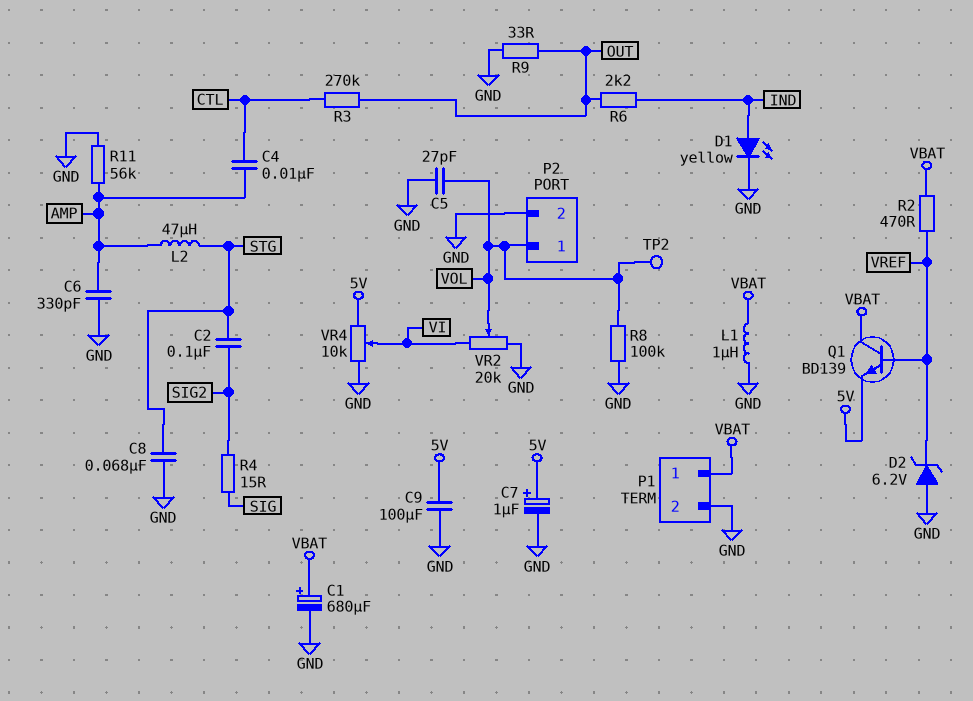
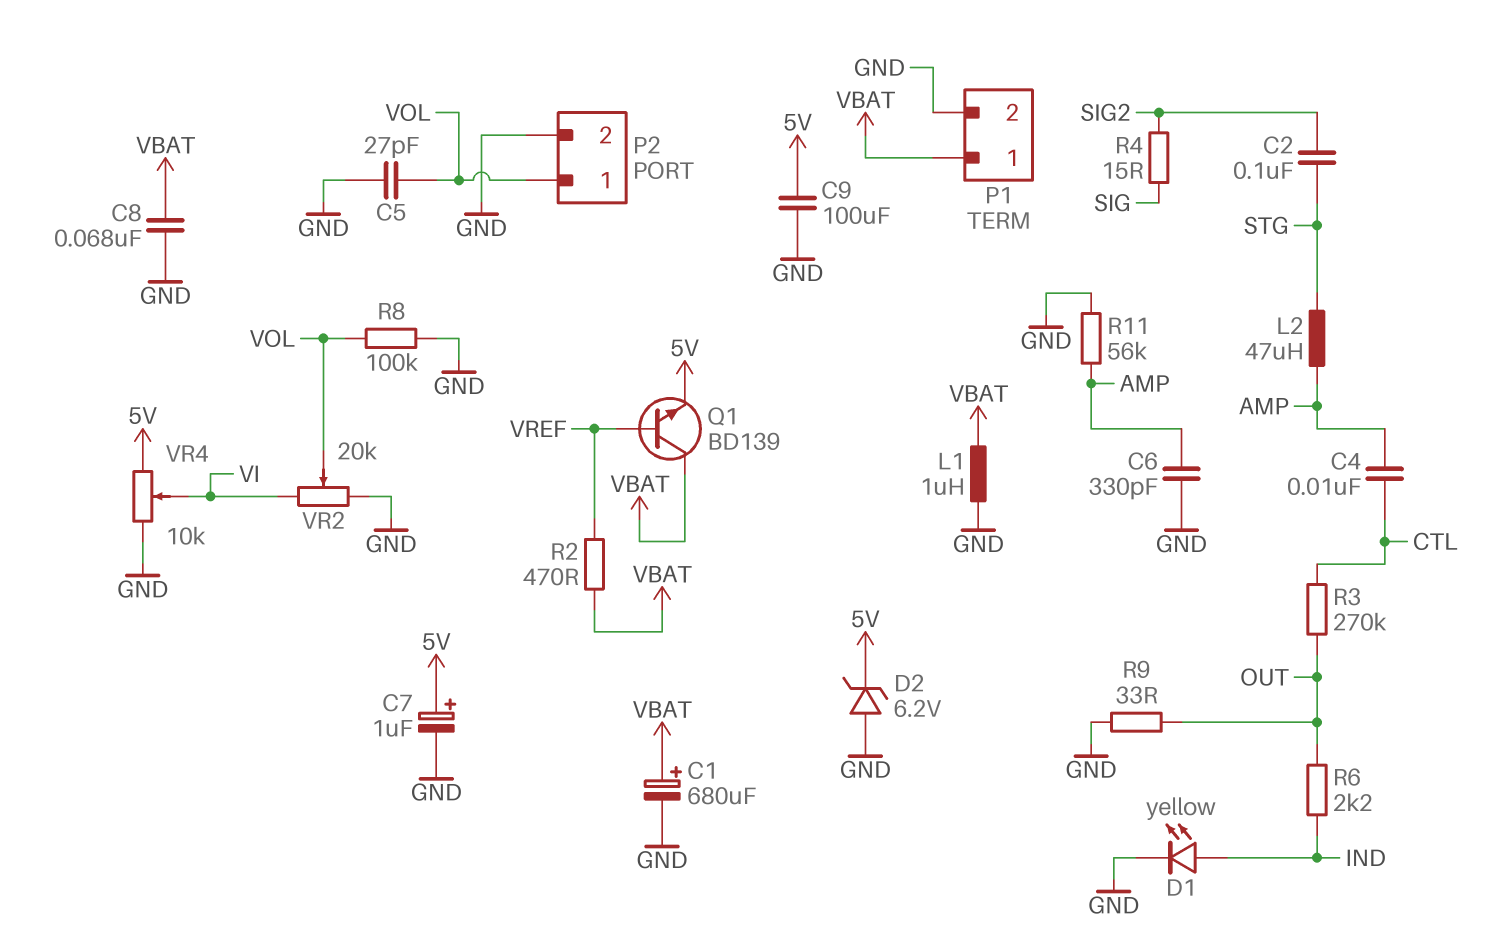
C8: 68nF (GND, STG) -> 68nF (GND, VBAT)
D2: zener 6.2V (A GND, K VREF) -> zener 6.2V (A GND, K 5V)
TP2: test point (VOL) -> none

